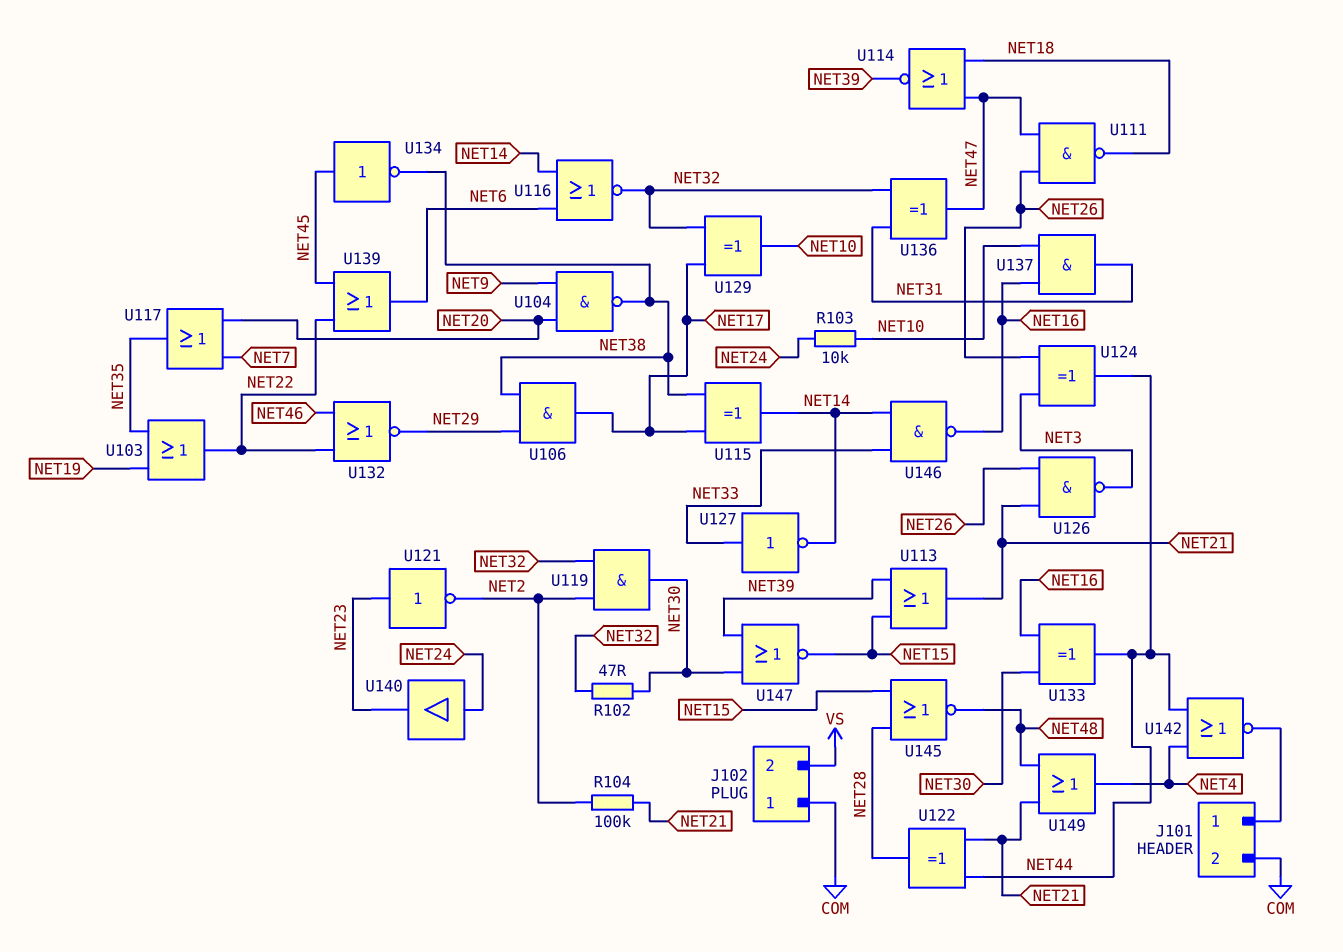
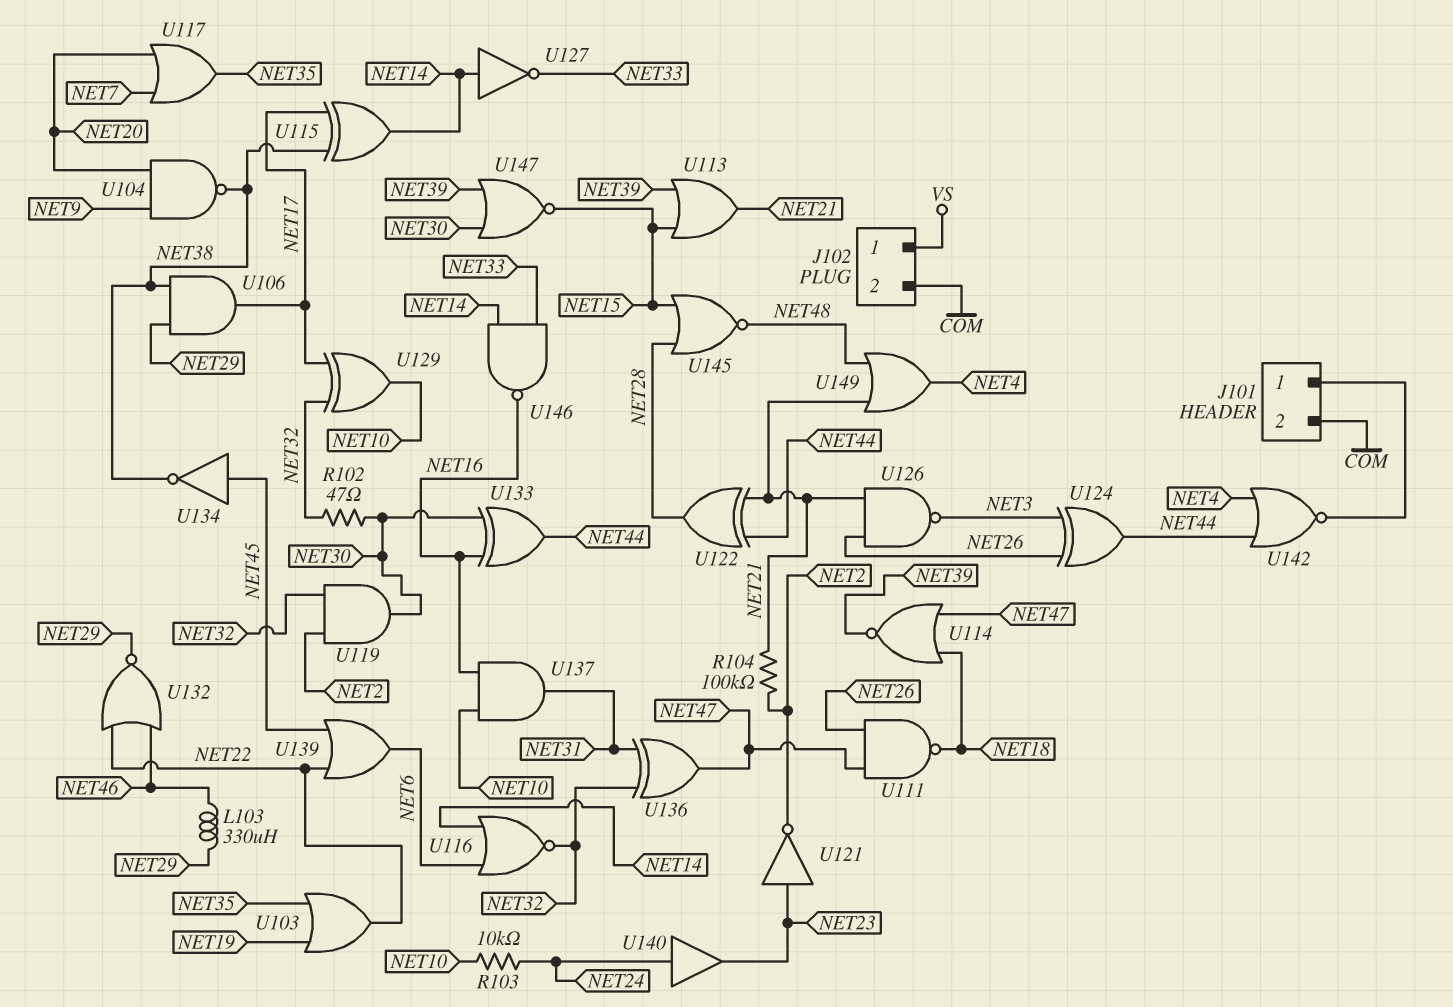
J102 pin 1: COM -> VS
J102 pin 2: VS -> COM
L103: none -> 330uH (NET29, NET46)
U127: NOT (in NET33, out NET14) -> NOT (in NET14, out NET33)

